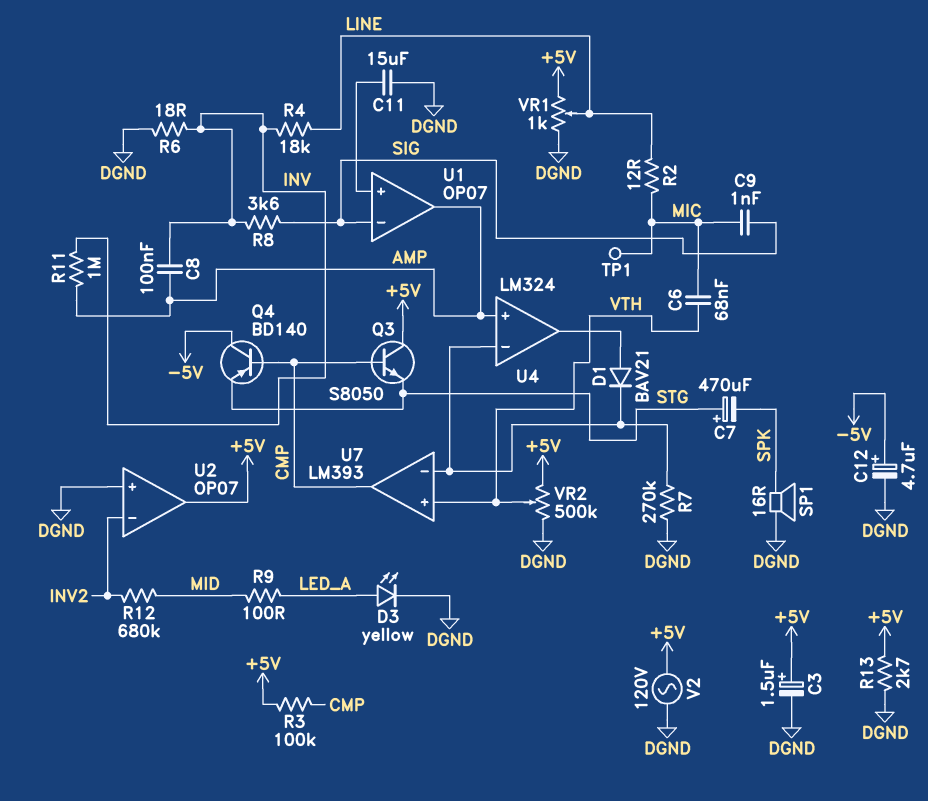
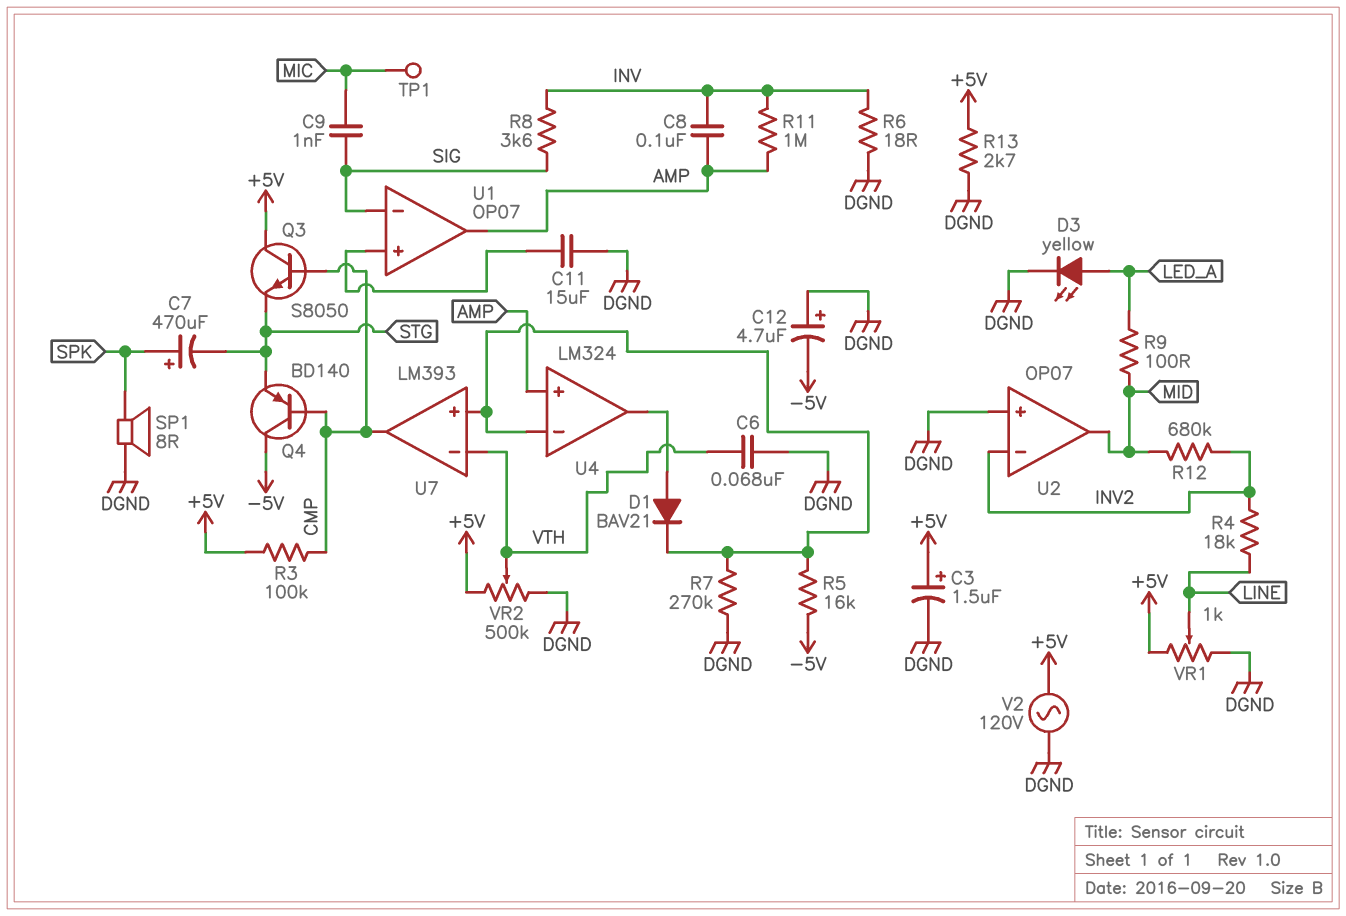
C6: 68nF (MIC, VTH) -> 68nF (DGND, VTH)
C7: 470uF (plus STG, minus SPK) -> 470uF (plus SPK, minus STG)
C12: 4.7uF (plus -5V, minus DGND) -> 4.7uF (plus DGND, minus -5V)
R2: 12 (LINE, MIC) -> none
R4: 18k (INV, LINE) -> 18k (INV2, LINE)
R5: none -> 16k (-5V, U4/in-)
SP1: speaker 16R (DGND, SPK) -> speaker 8R (DGND, SPK)
U2 pin out: +5V -> MID
U7 pin in+: VTH -> U4/in-
U7 pin in-: U4/in- -> VTH

